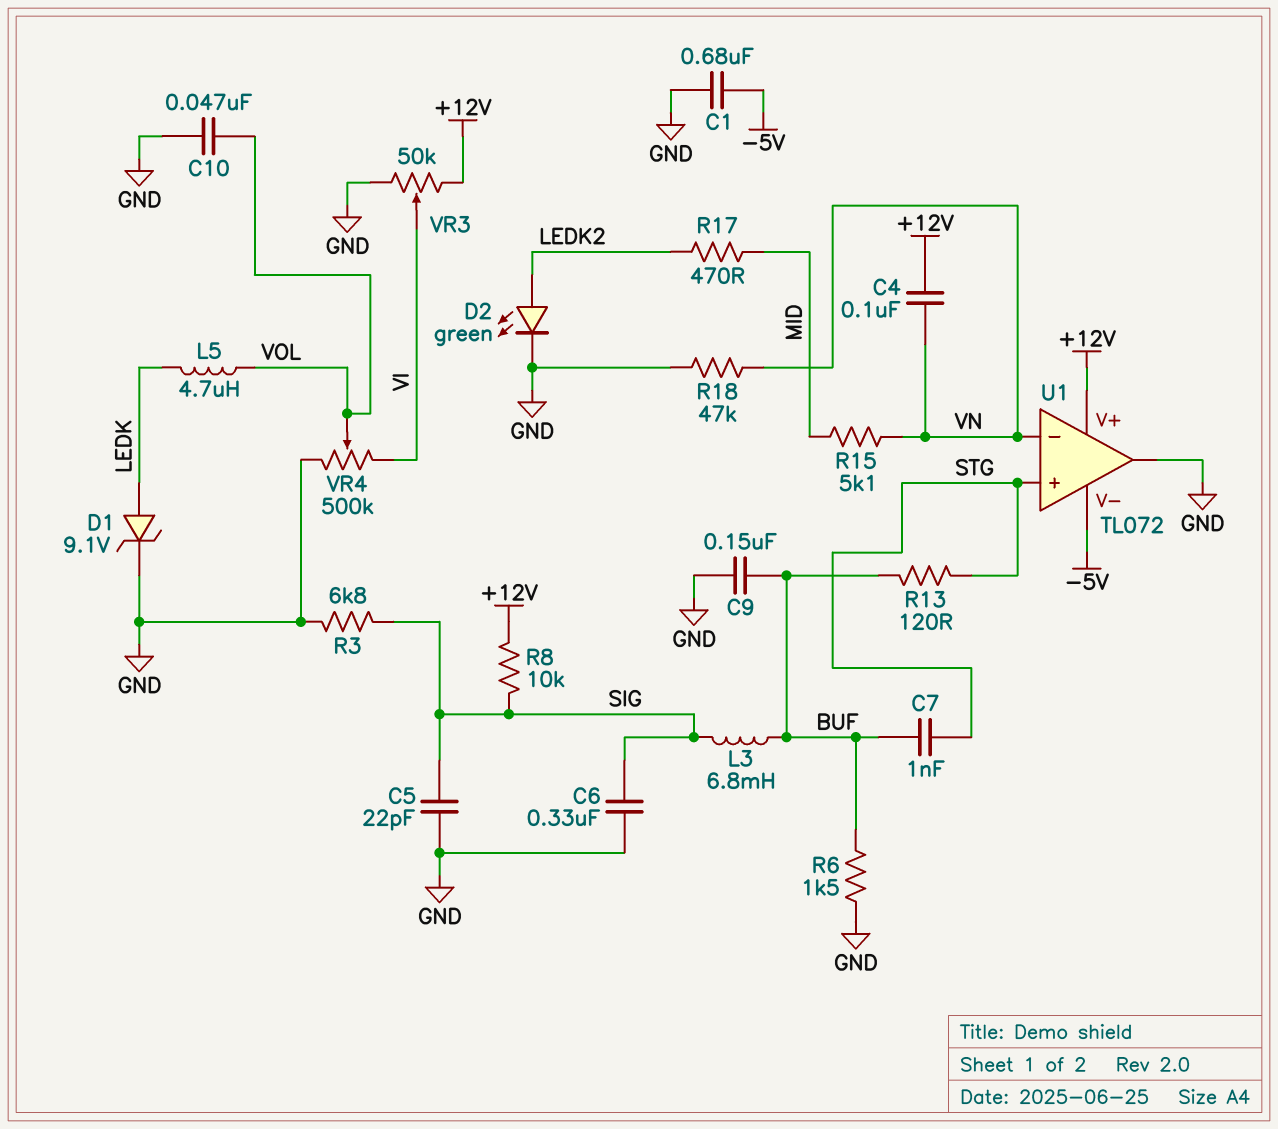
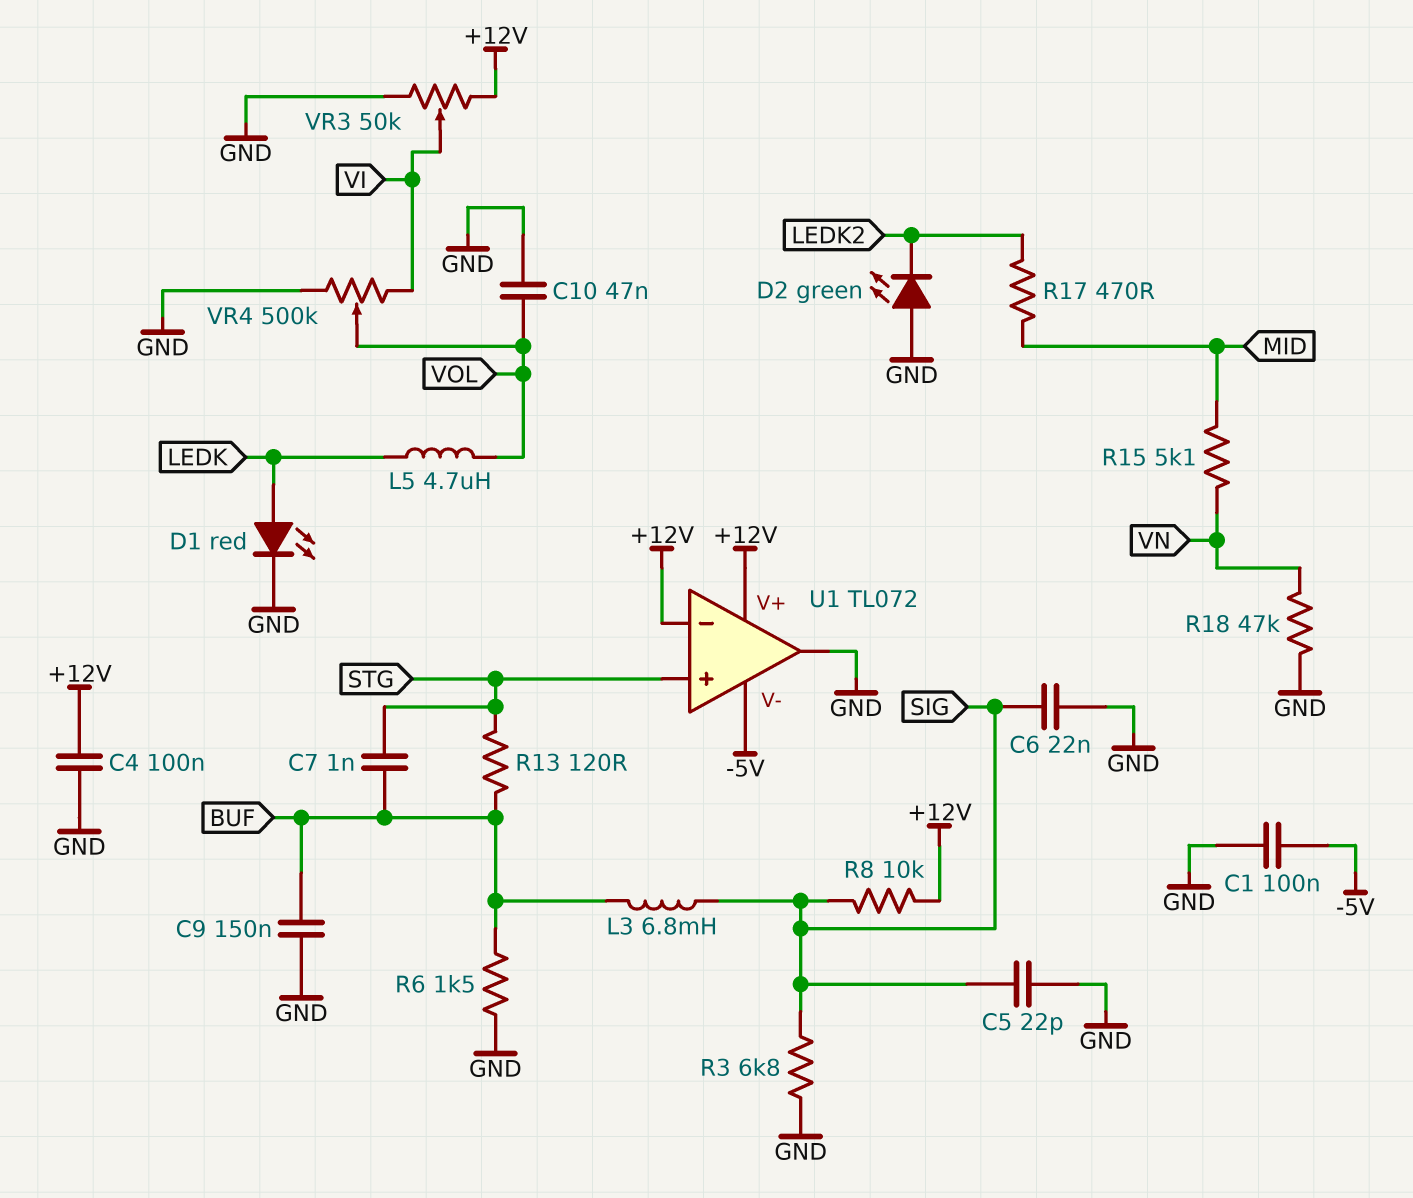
C1: 680nF (-5V, GND) -> 100nF (-5V, GND)
C4: 100nF (+12V, VN) -> 100nF (+12V, GND)
C6: 330nF (GND, SIG) -> 22nF (GND, SIG)
D1: zener 9.1V (A LEDK, K GND) -> LED red (A LEDK, K GND)
D2: LED green (A LEDK2, K GND) -> LED green (A GND, K LEDK2)
U1 pin in-: VN -> +12V

